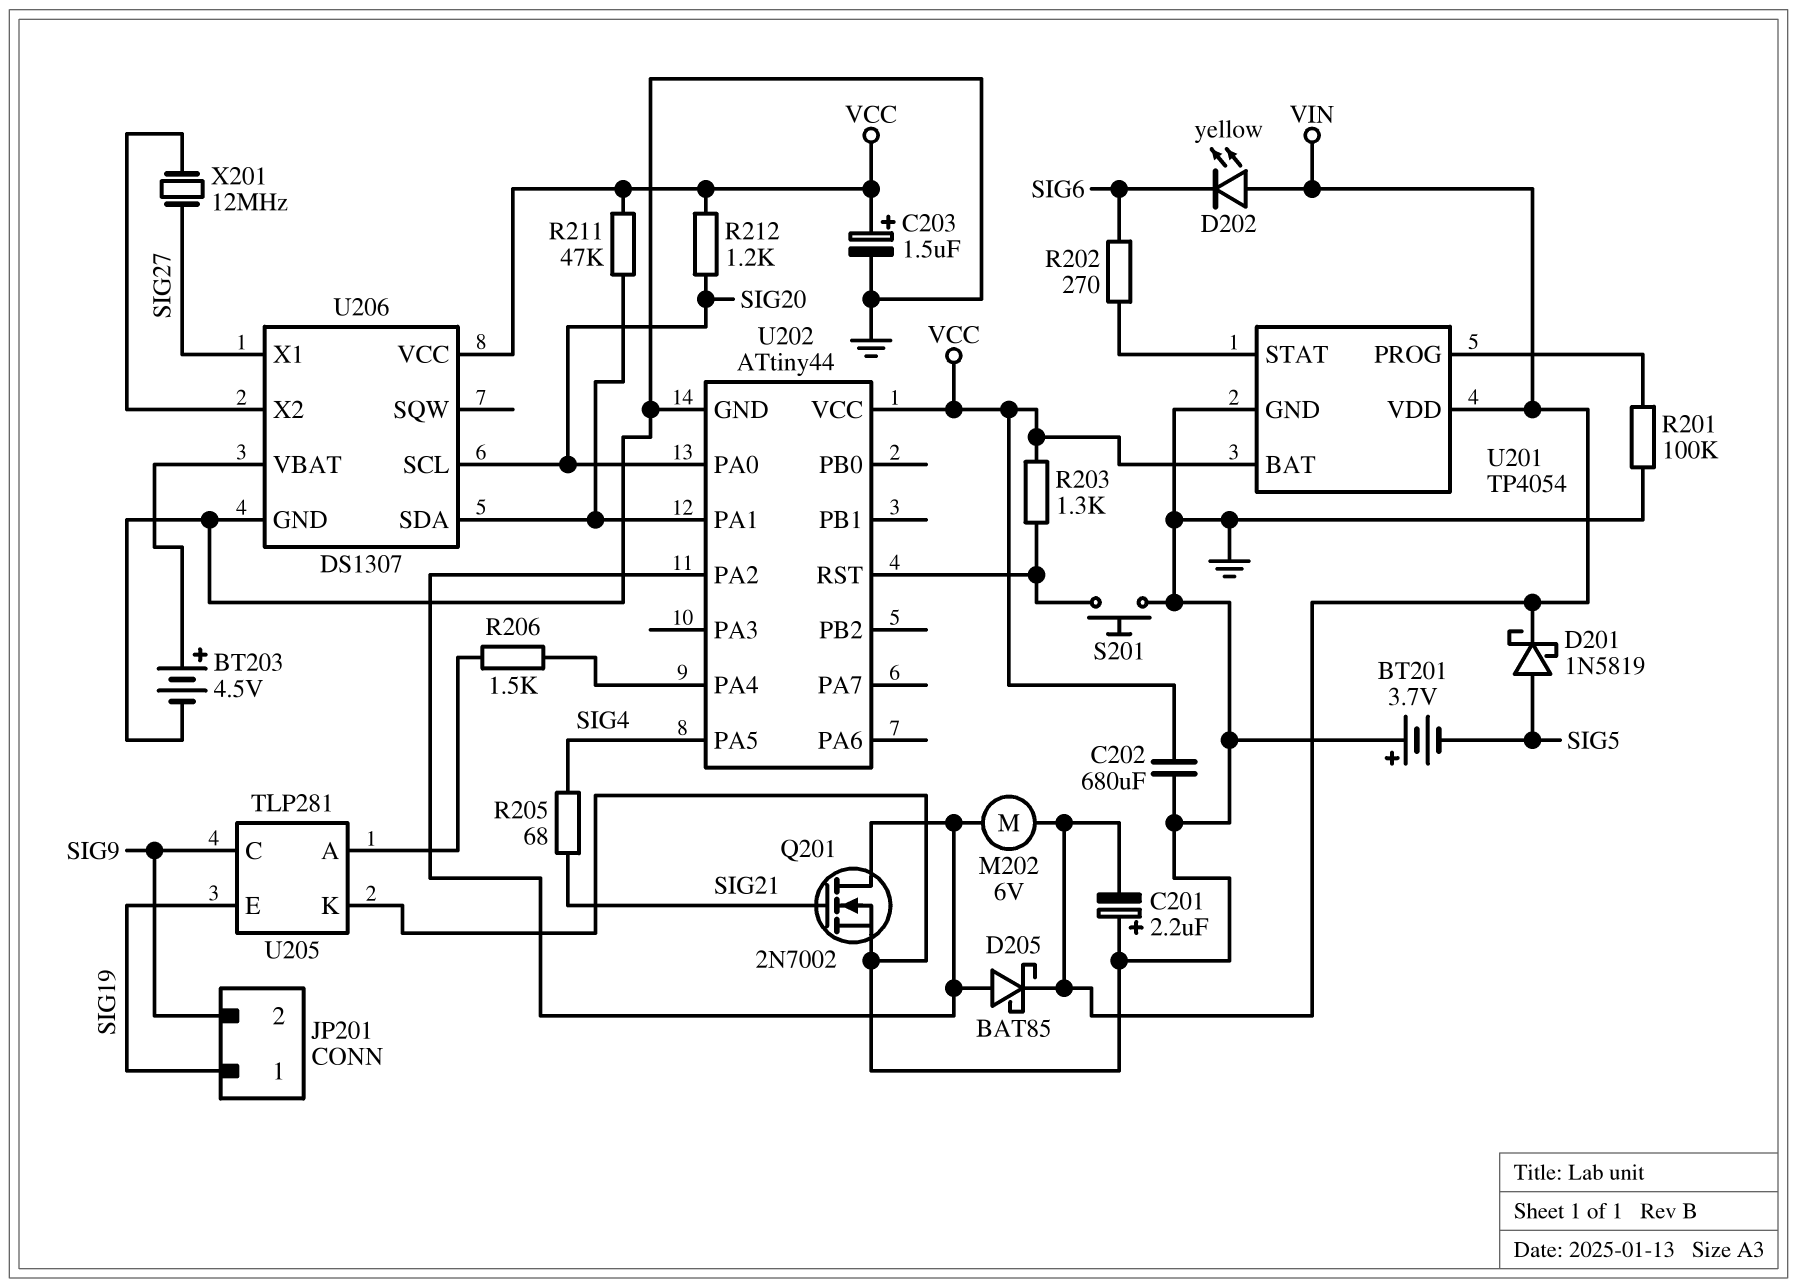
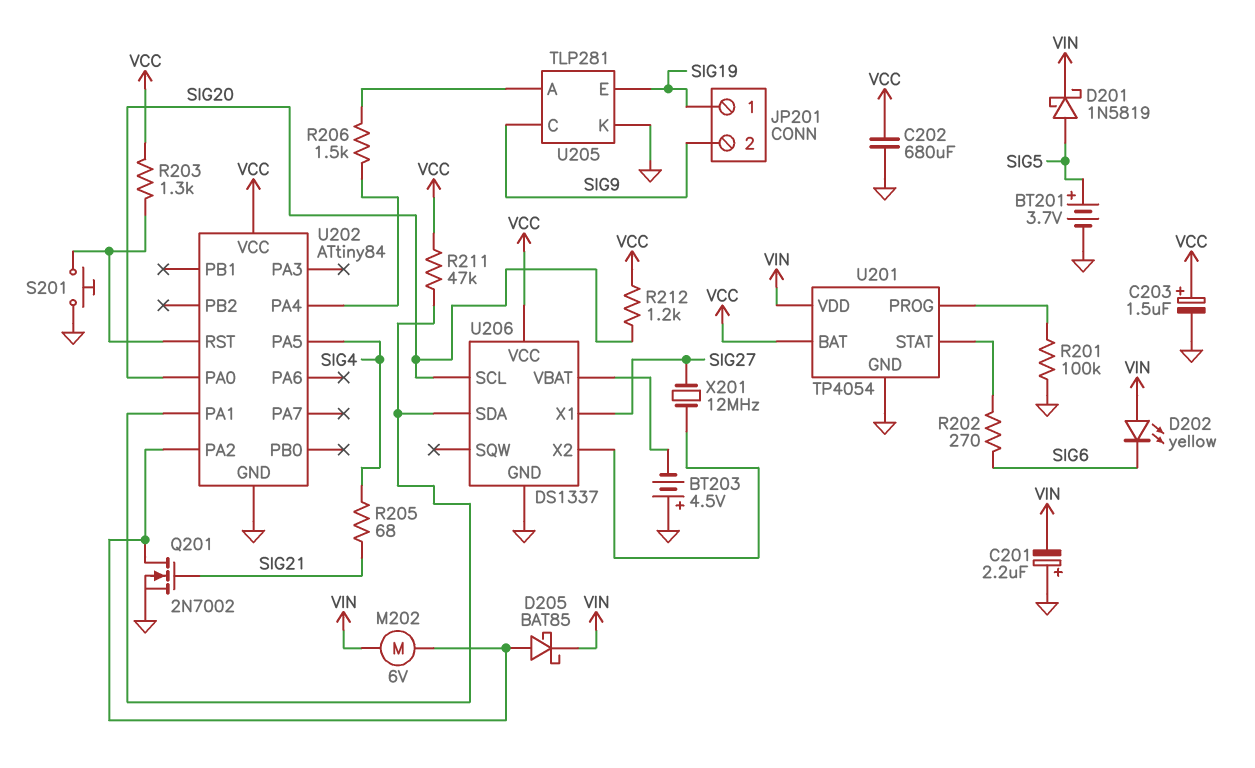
BT201: 3.7V (plus GND, minus SIG5) -> 3.7V (plus SIG5, minus GND)
BT203: 4.5V (plus U206/VBAT, minus GND) -> 4.5V (plus GND, minus U206/VBAT)
U202: ATtiny44 -> ATtiny84
U206: DS1307 -> DS1337

